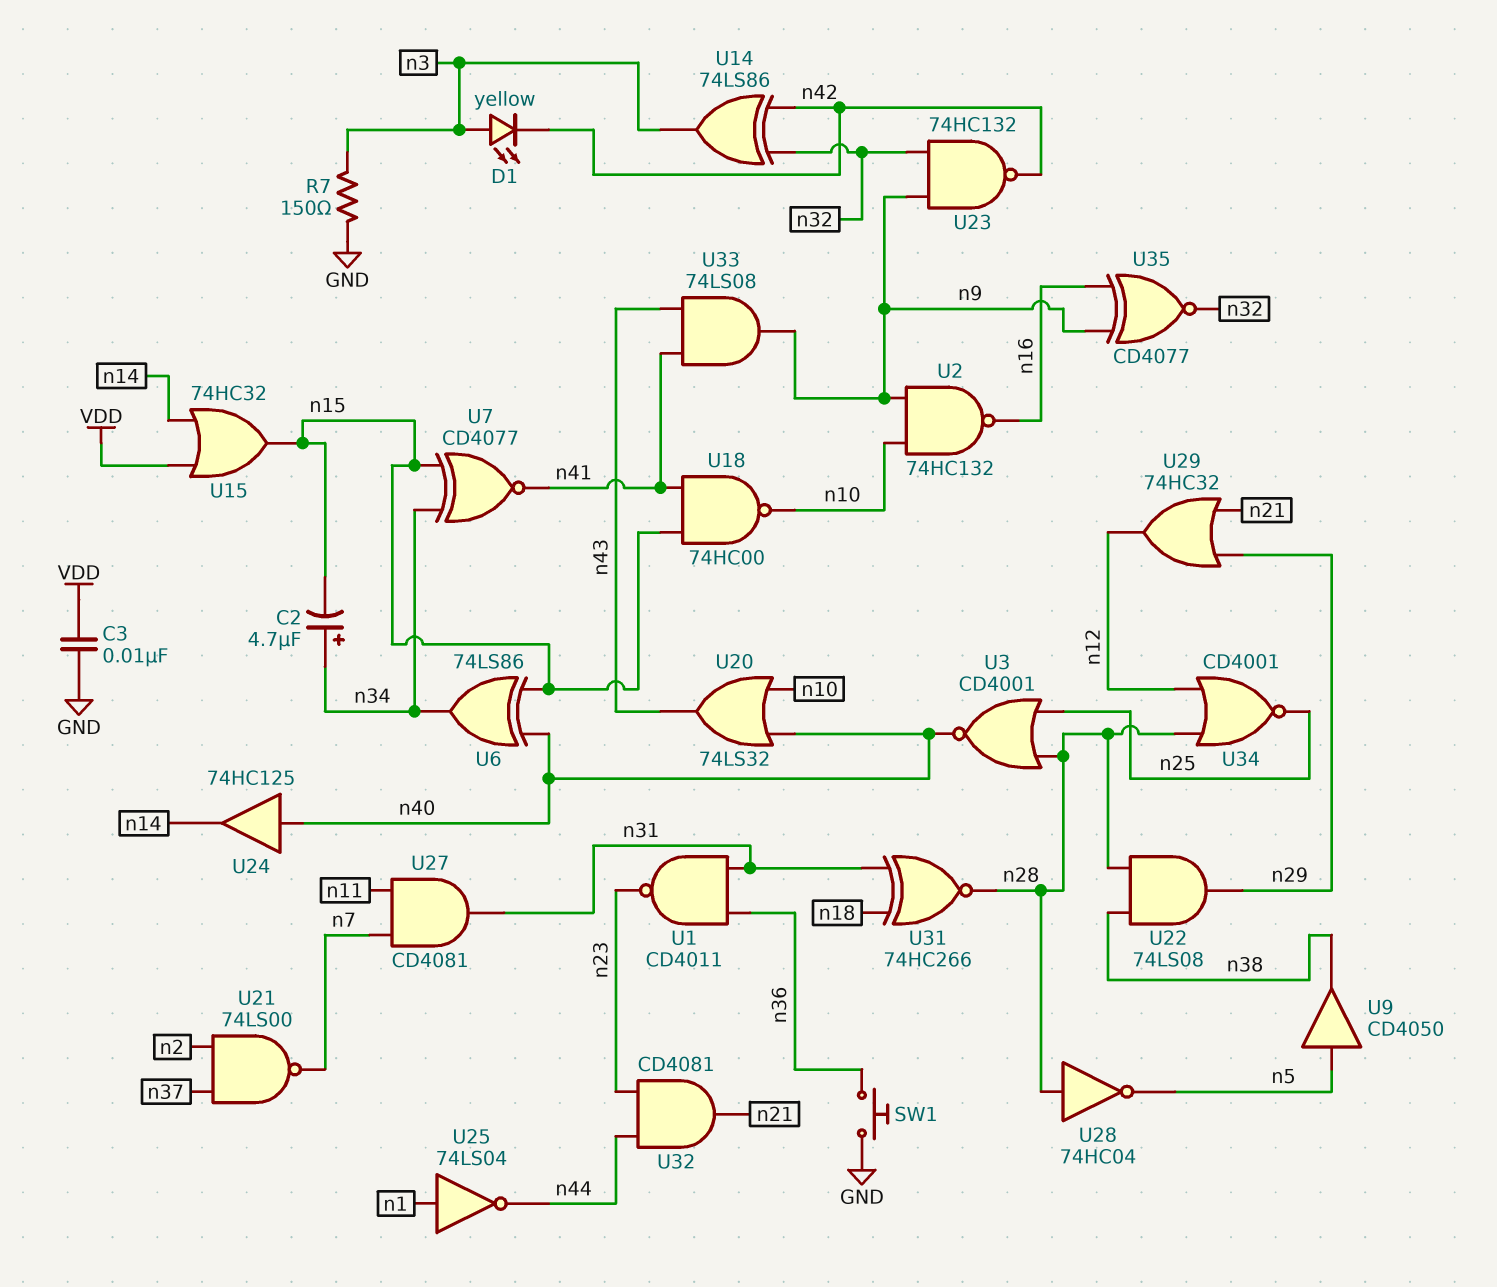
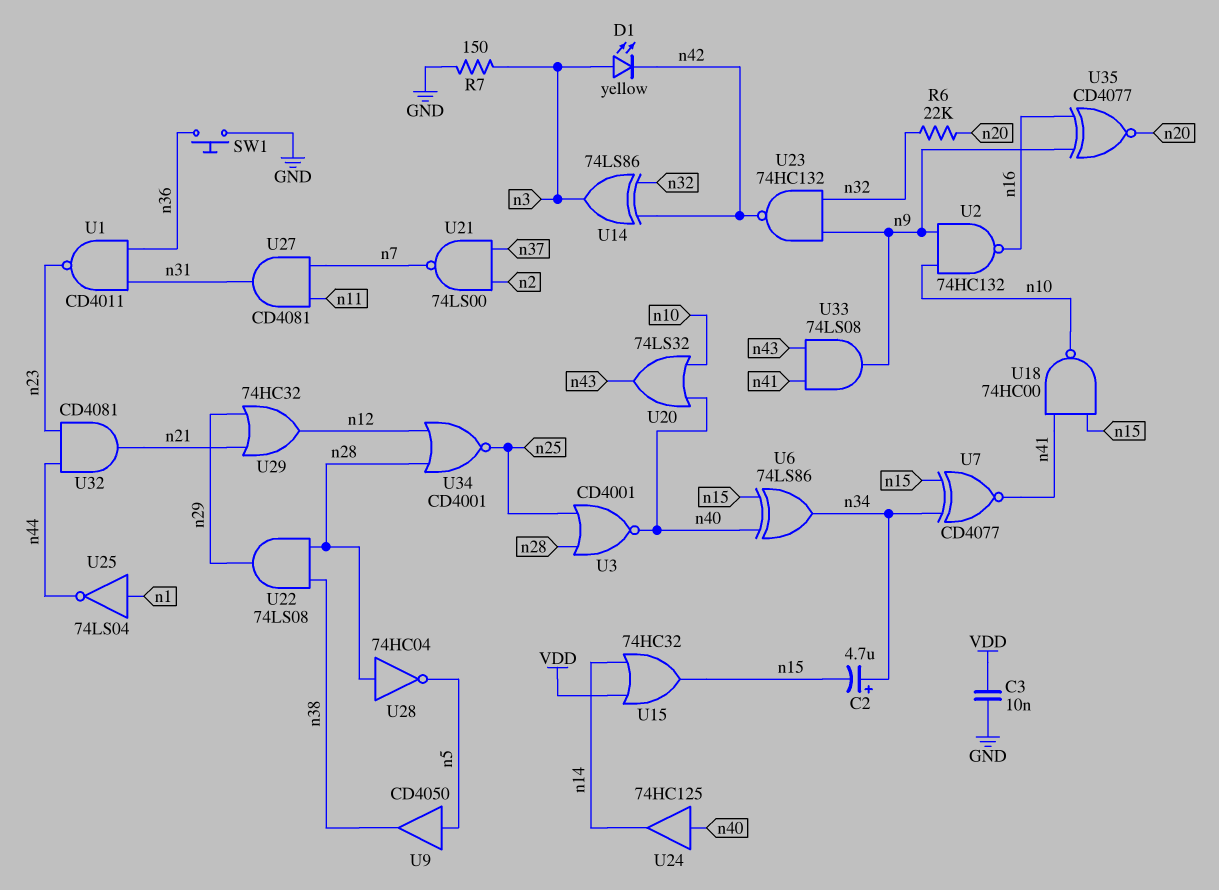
R6: none -> 22k (n20, n32)
U31: XNOR 74HC266 (in n18, in n31, out n28) -> none
U35: XNOR CD4077 (in n9, in n16, out n32) -> XNOR CD4077 (in n9, in n16, out n20)

